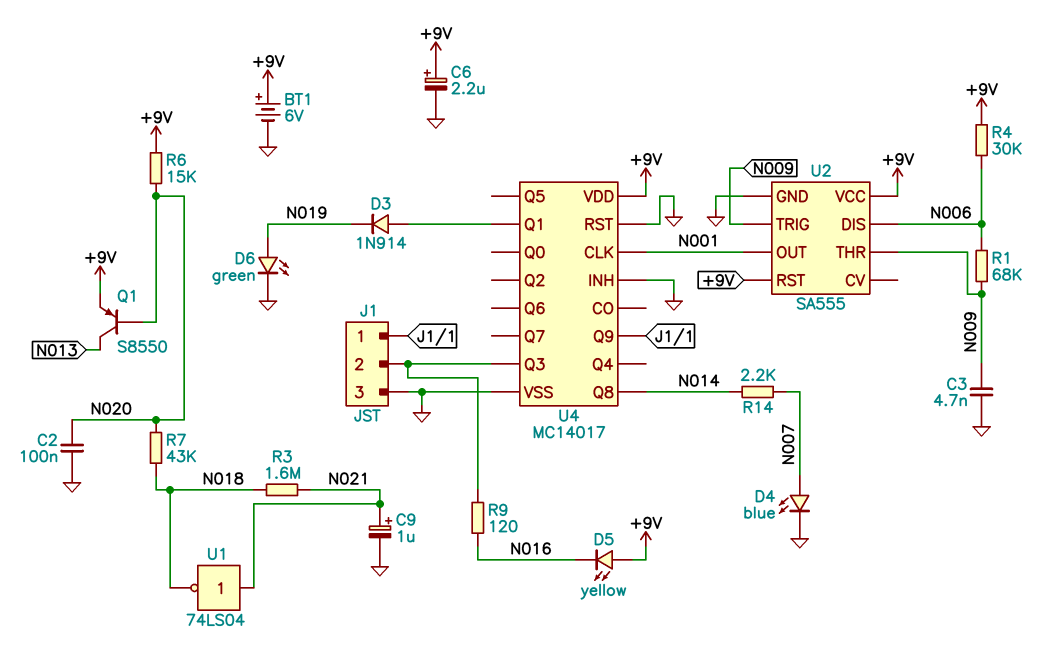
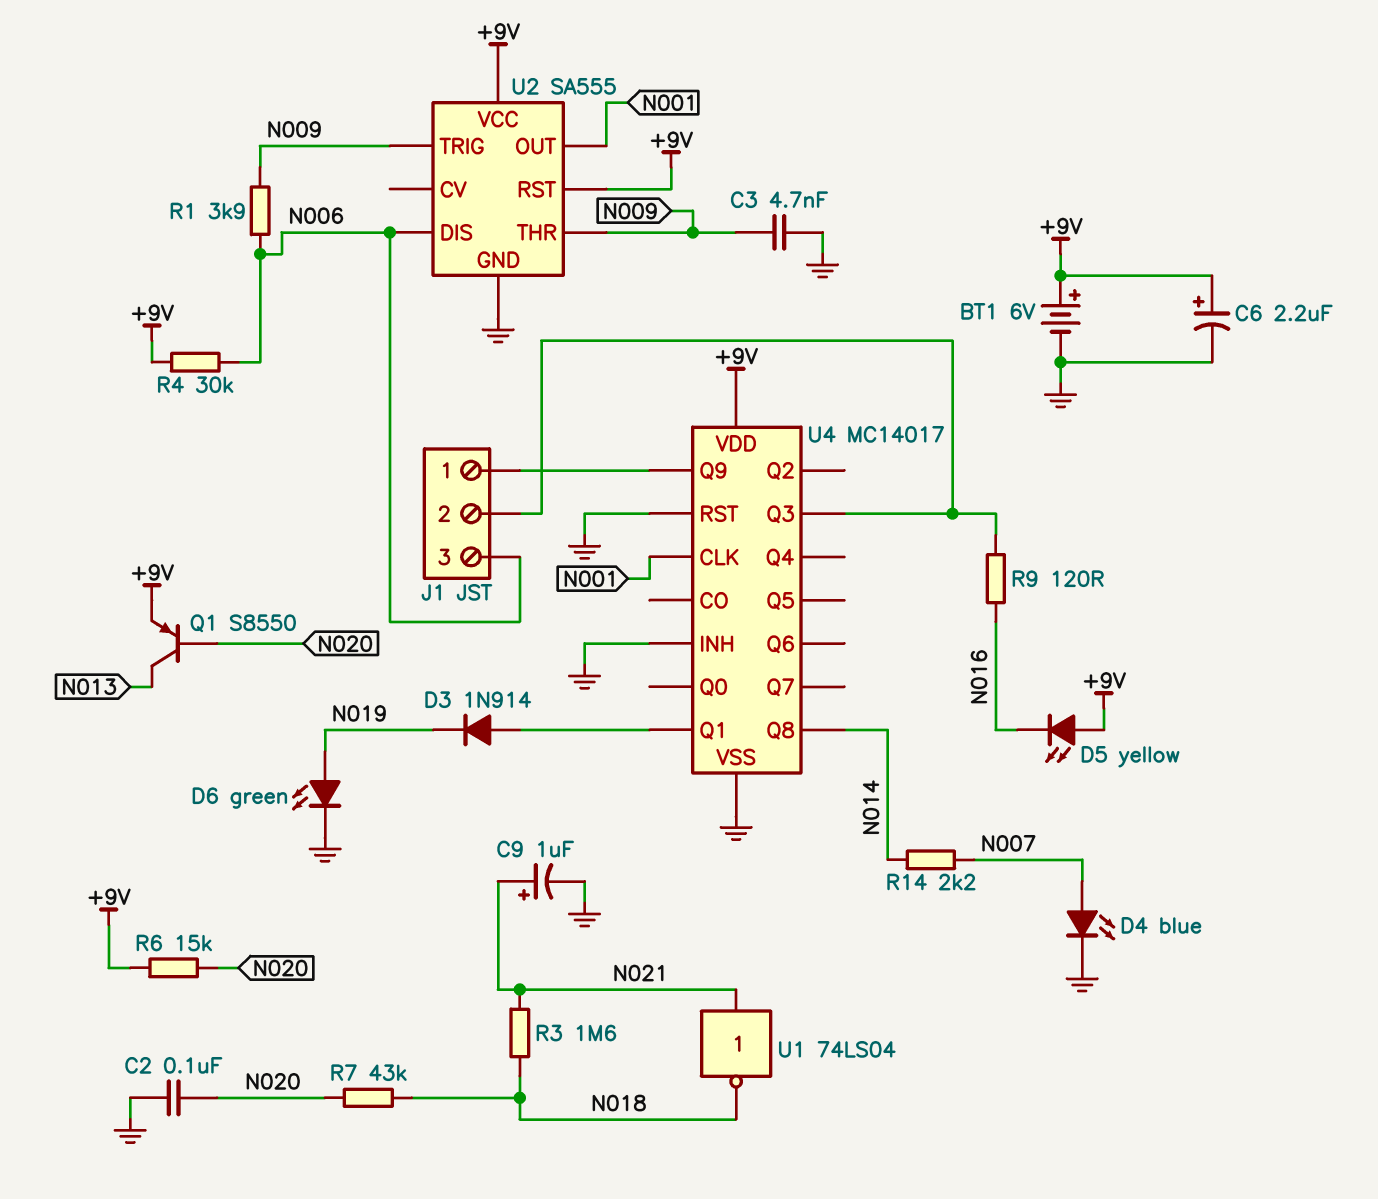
J1 pin 3: GND -> N006
R1: 68k (N006, N009) -> 3.9k (N006, N009)

